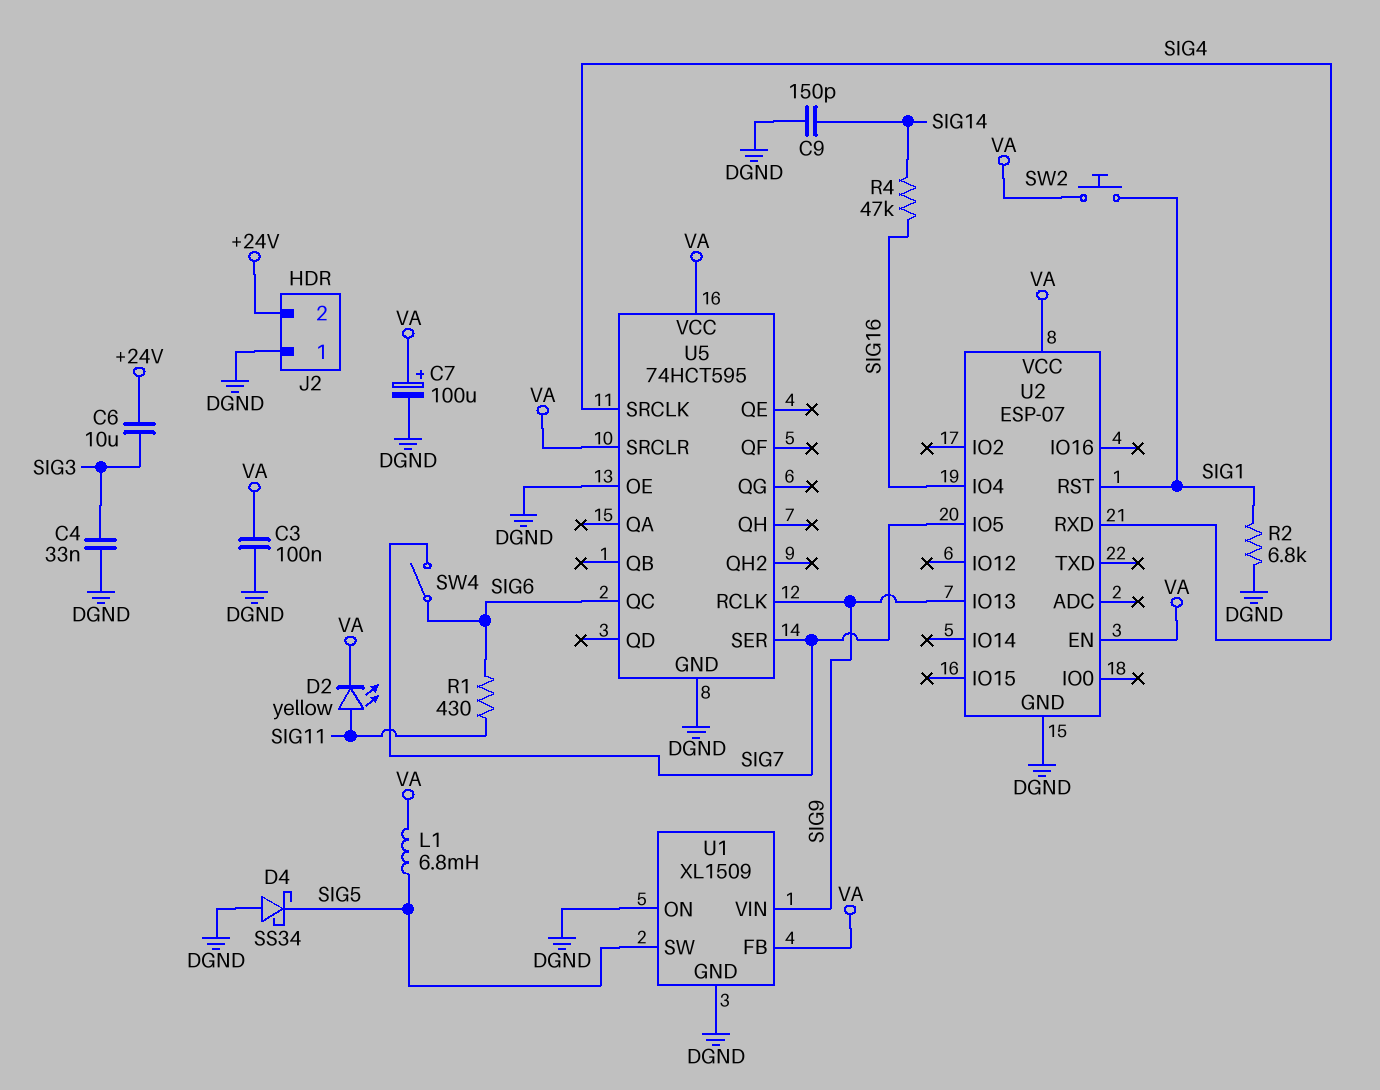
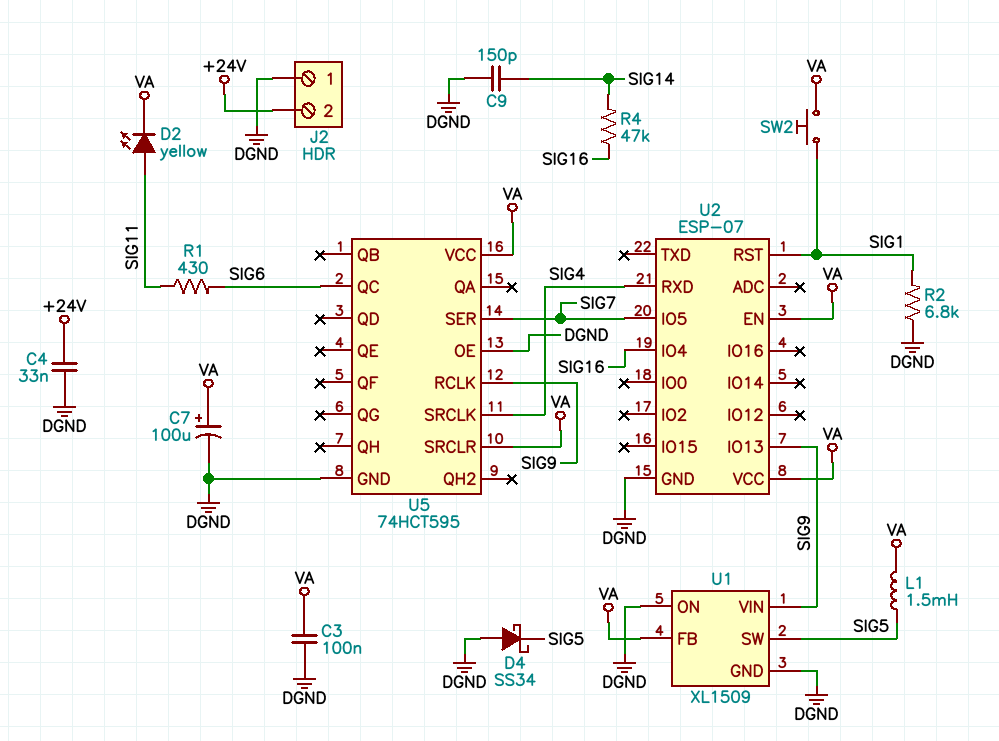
C4: 33nF (DGND, SIG3) -> 33nF (+24V, DGND)
C6: 10uF (+24V, SIG3) -> none
L1: 6.8mH (SIG5, VA) -> 1.5mH (SIG5, VA)
SW4: switch (SIG6, SIG7) -> none

